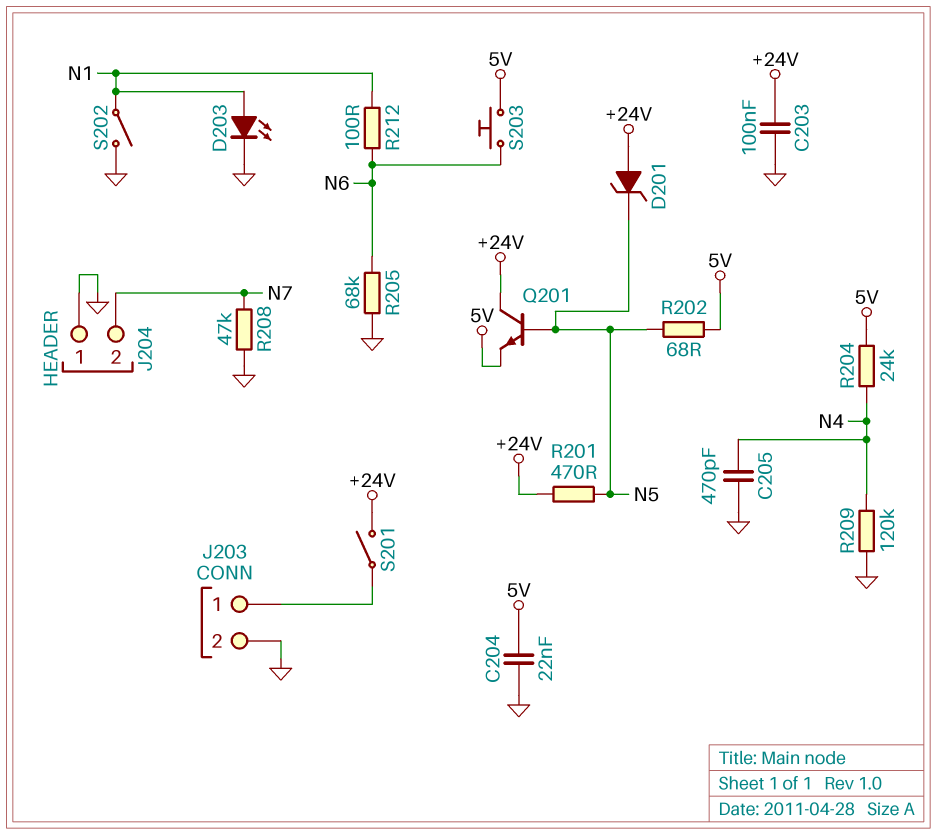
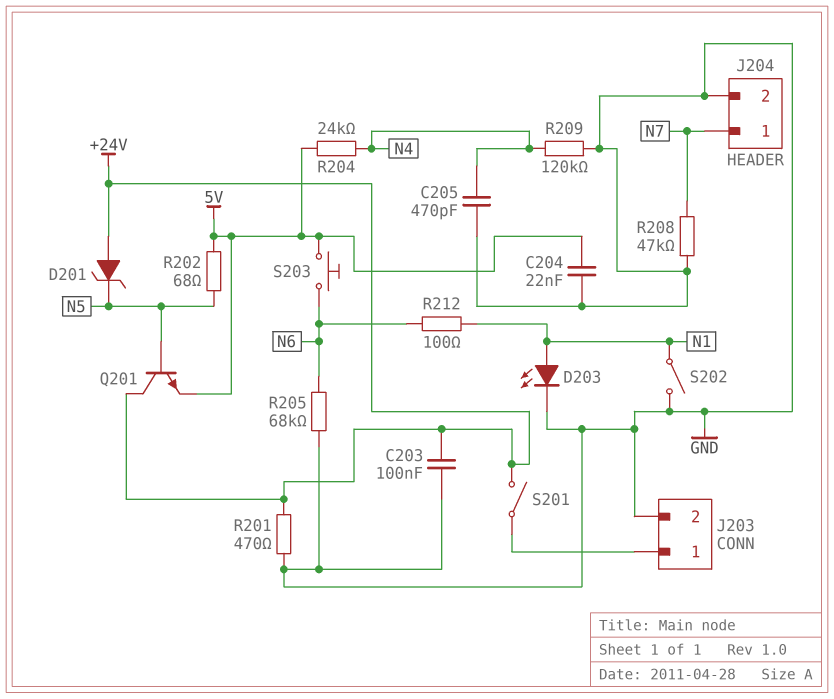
J204 pin 1: GND -> N7
J204 pin 2: N7 -> GND
R201: 470 (+24V, N5) -> 470 (+24V, GND)

